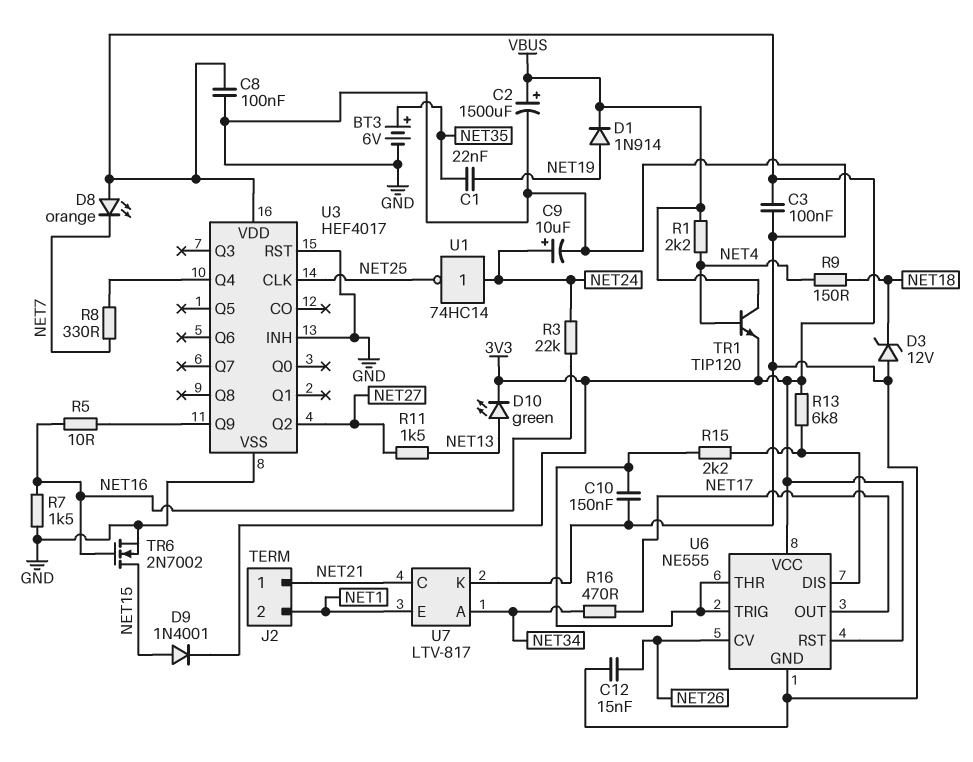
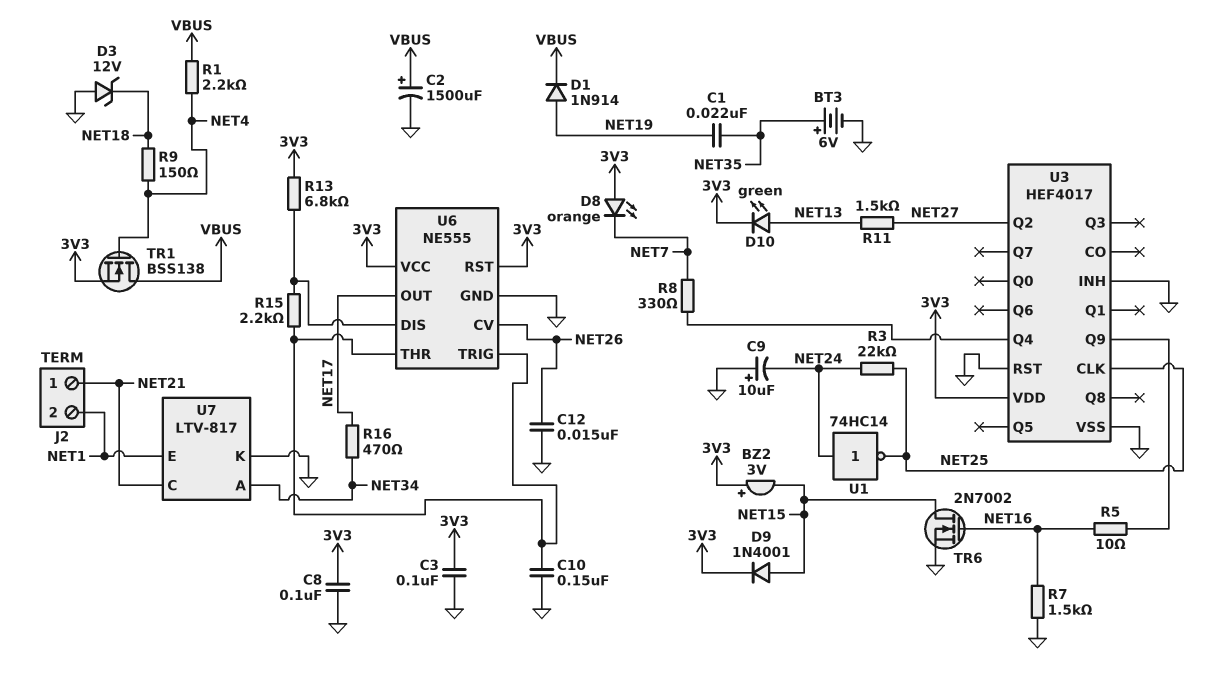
BZ2: none -> buzzer 3V (plus 3V3, minus NET15)
C9: 10uF (plus NET24, minus GND) -> 10uF (plus GND, minus NET24)
R3: 22k (NET16, NET24) -> 22k (NET24, NET25)
TR1: NPN TIP120 (B NET4, C VBUS, E 3V3) -> NMOS BSS138 (G NET4, D VBUS, S 3V3)

